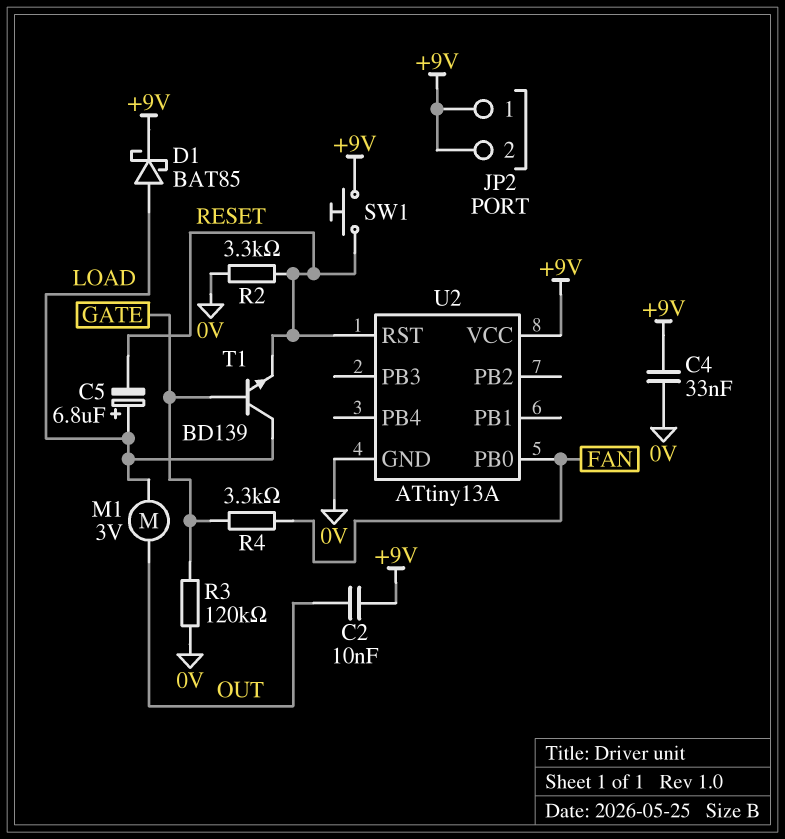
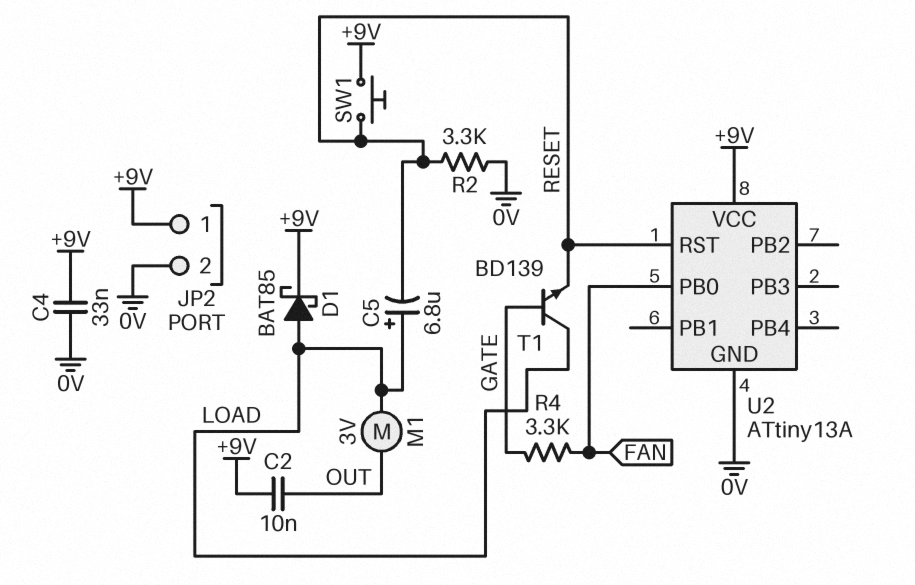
JP2 pin 2: +9V -> 0V
R3: 120k (0V, GATE) -> none

